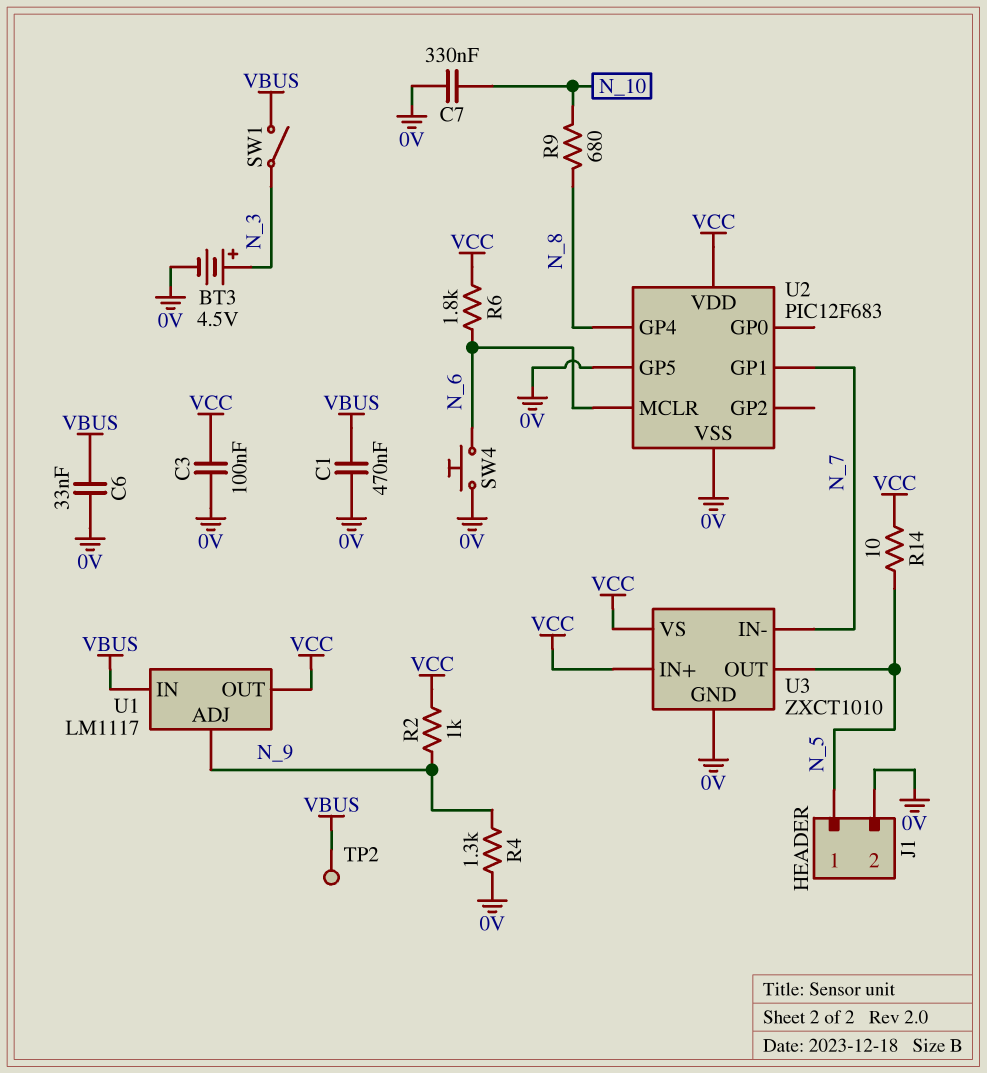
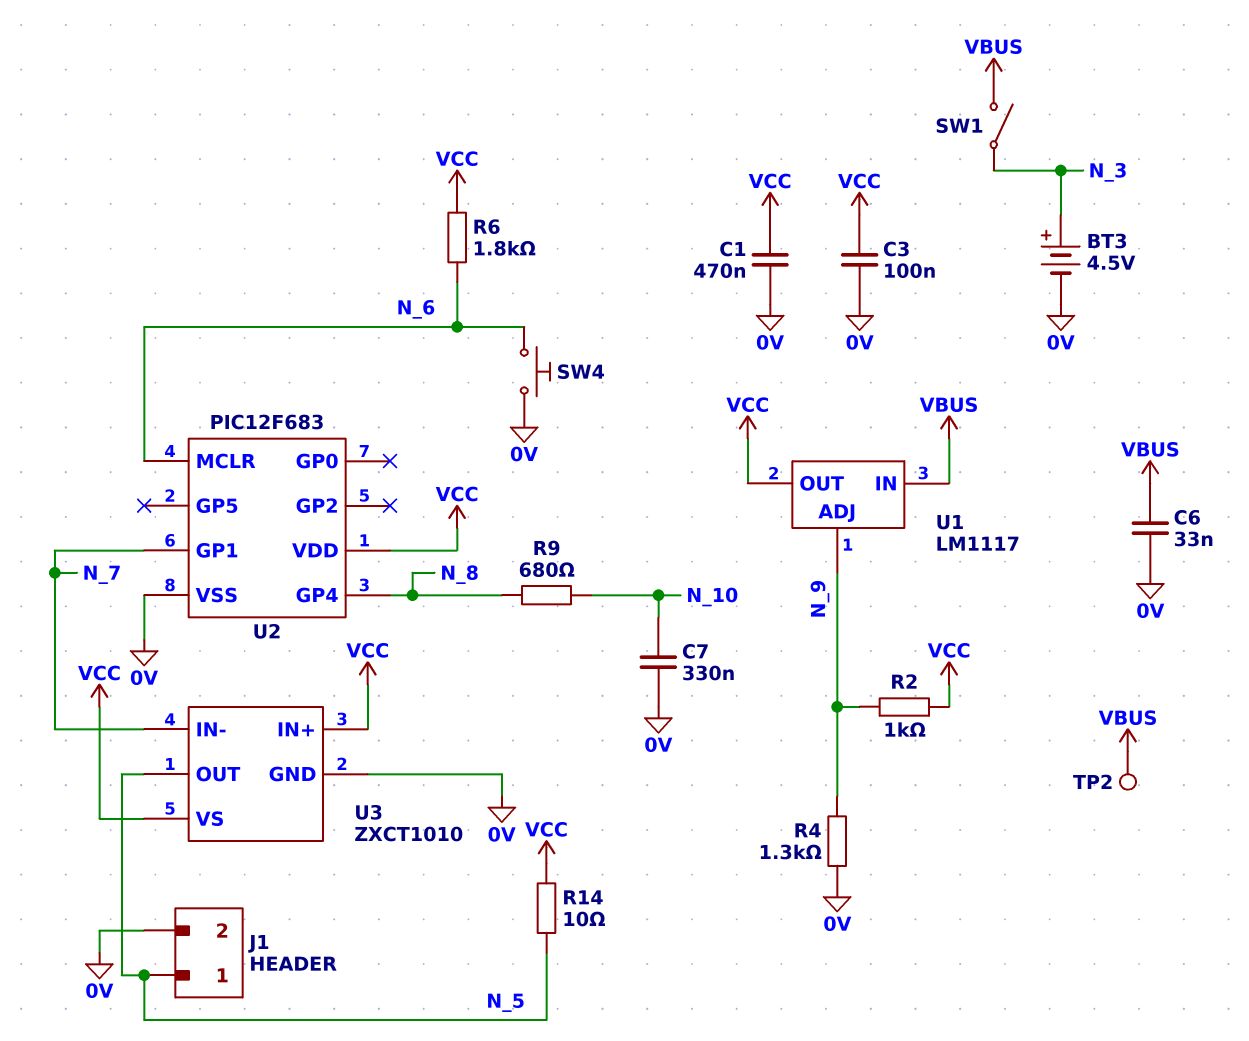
C1: 470nF (0V, VBUS) -> 470nF (0V, VCC)
U2 pin GP5: 0V -> none

